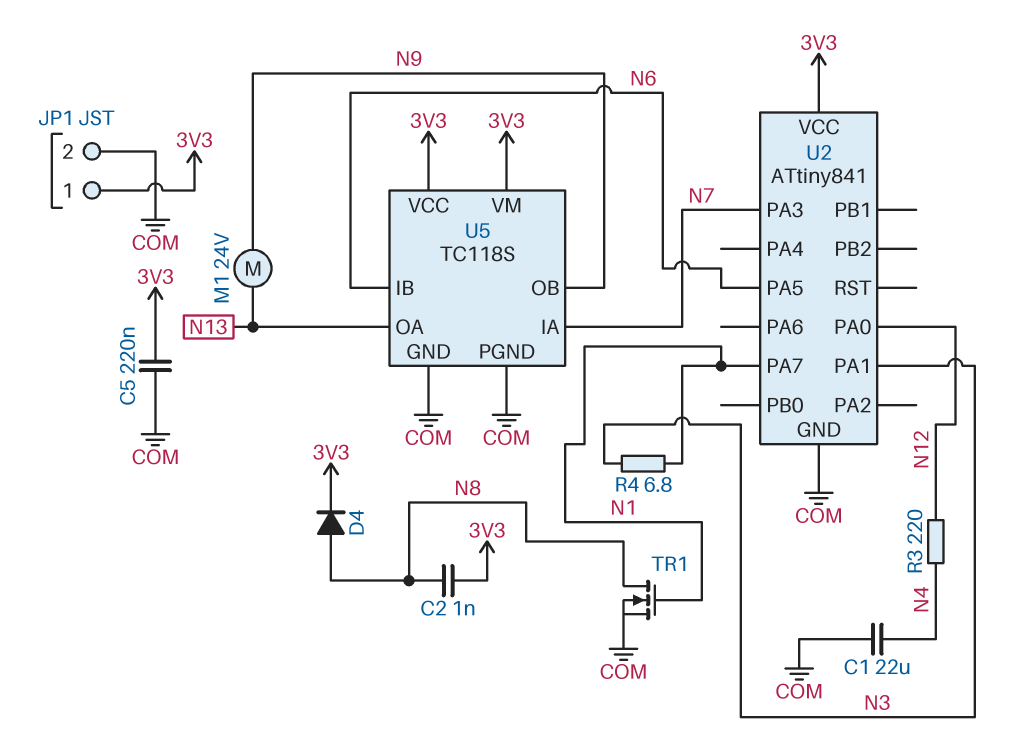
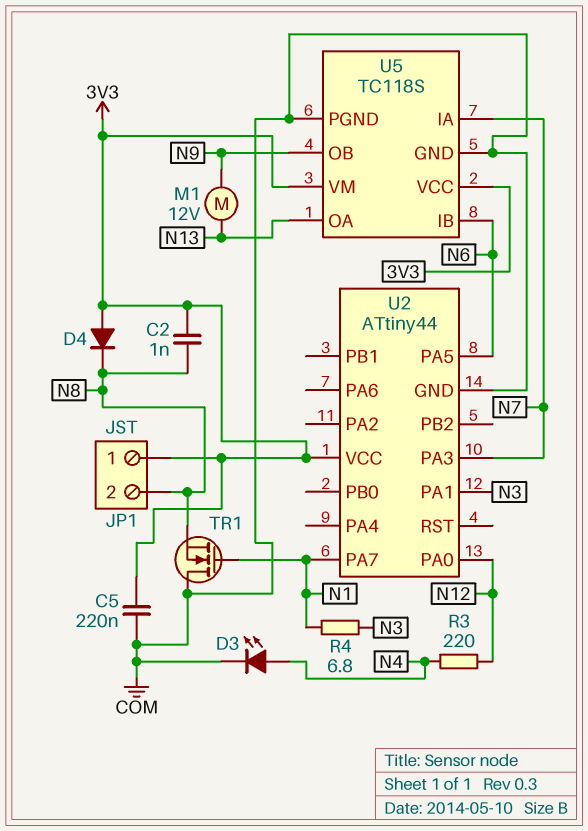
C1: 22uF (COM, N4) -> none
D3: none -> LED (A N4, K COM)
D4: diode (A N8, K 3V3) -> diode (A 3V3, K N8)
JP1 pin 2: COM -> N8
M1: motor 24V (N9, N13) -> motor 12V (N9, N13)
TR1: NMOS (G N1, D N8, S COM) -> NMOS (G N1, D COM, S N8)
U2: ATtiny841 -> ATtiny44

